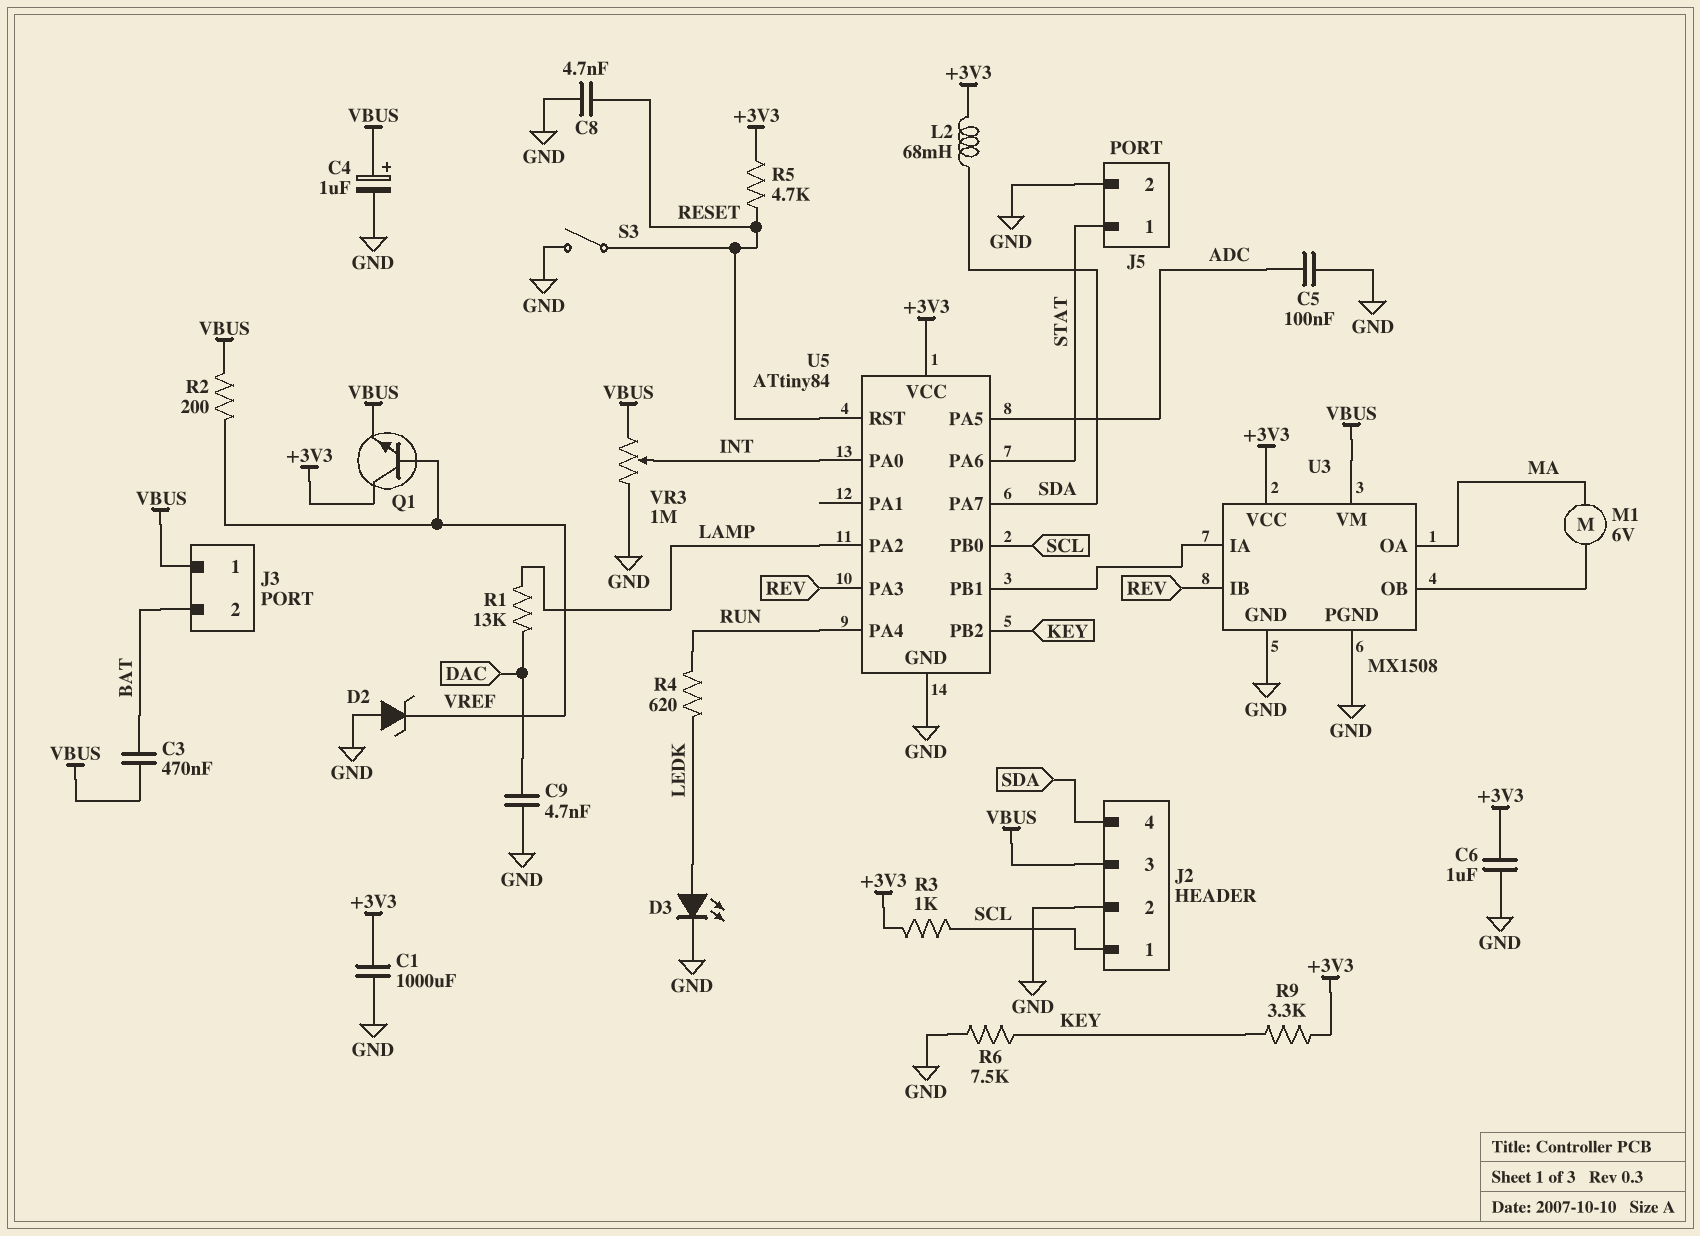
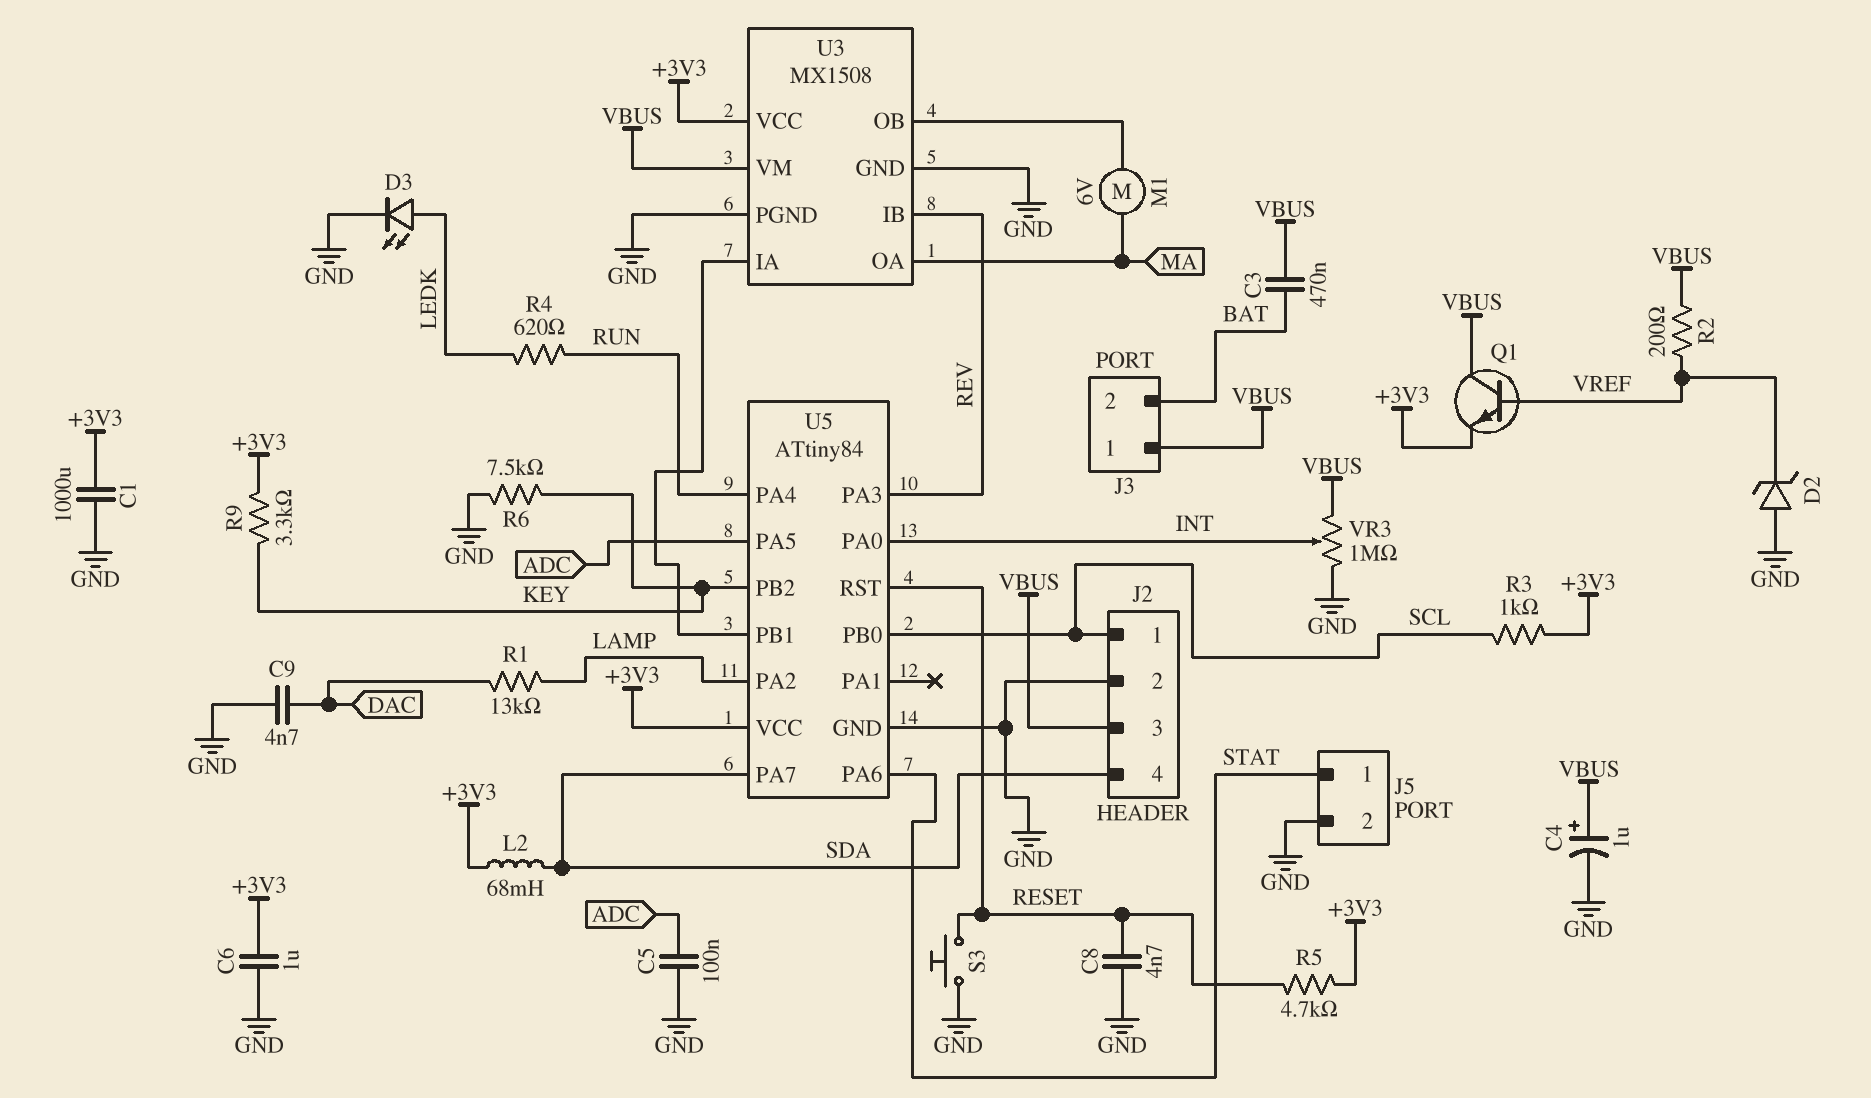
Q1: NPN (B VREF, C +3V3, E VBUS) -> NPN (B VREF, C VBUS, E +3V3)
S3: switch (GND, RESET) -> button (GND, RESET)

